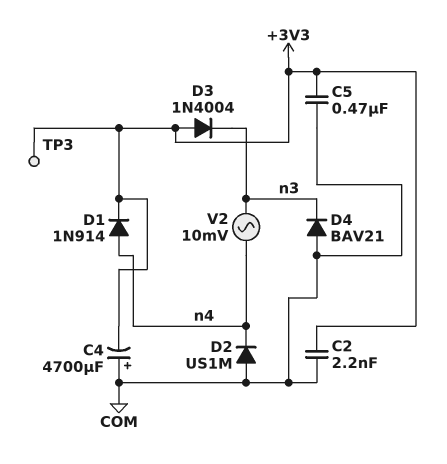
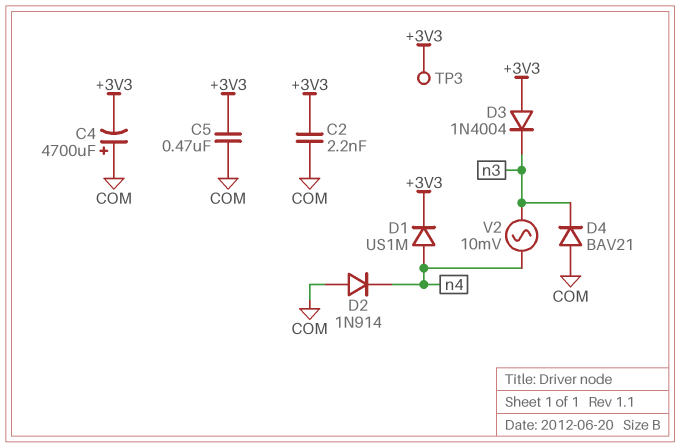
D1: diode 1N914 (A n4, K +3V3) -> diode US1M (A n4, K +3V3)
D2: diode US1M (A COM, K n4) -> diode 1N914 (A COM, K n4)

